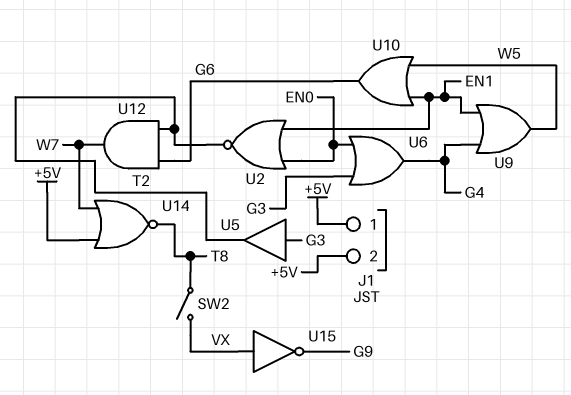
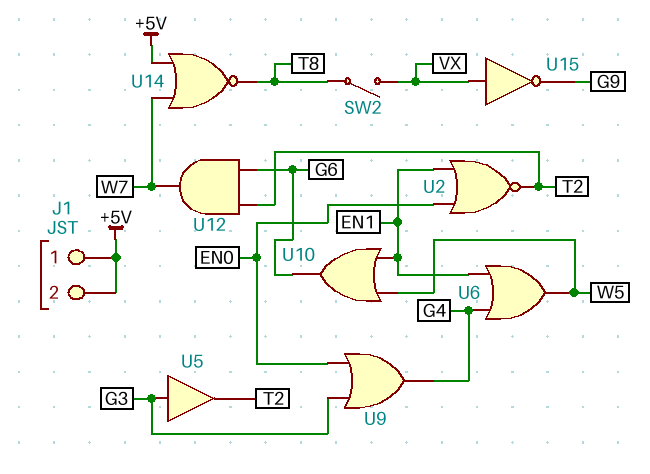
U6: OR (in EN0, in G3, out G4) -> OR (in EN1, in G4, out W5)
U9: OR (in EN1, in G4, out W5) -> OR (in EN0, in G3, out G4)

